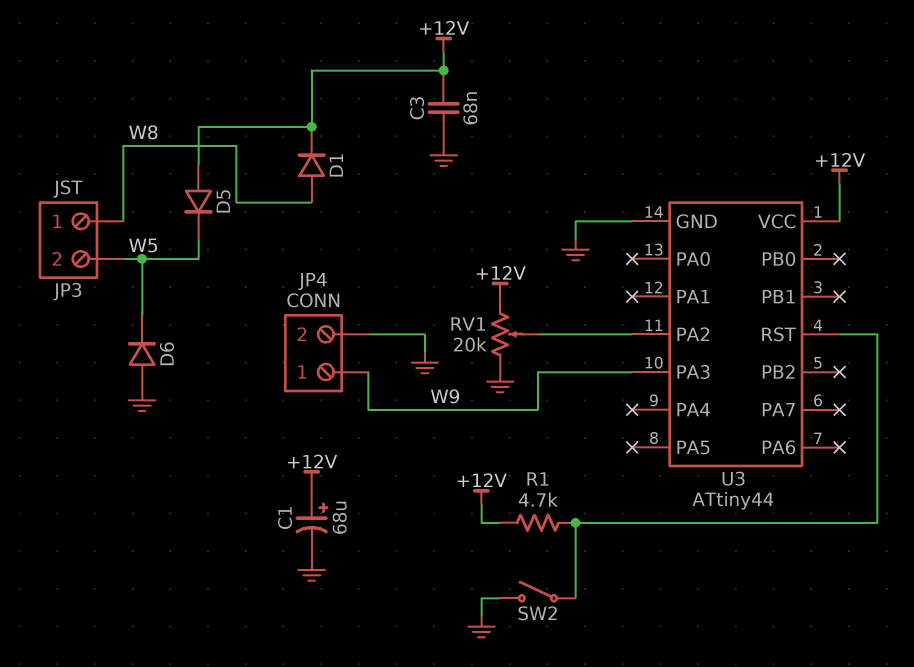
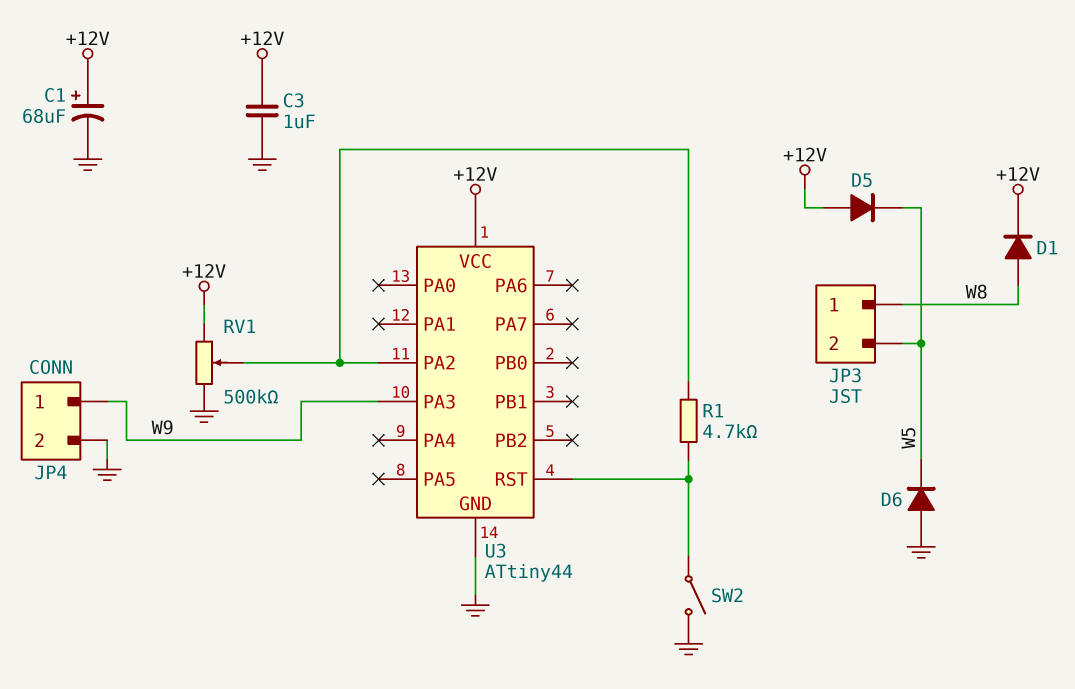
C3: 68nF (+12V, GND) -> 1uF (+12V, GND)
R1: 4.7k (+12V, U3/RST) -> 4.7k (U3/PA2, U3/RST)
RV1: 20k (+12V, GND, wiper U3/PA2) -> 500k (+12V, GND, wiper U3/PA2)

